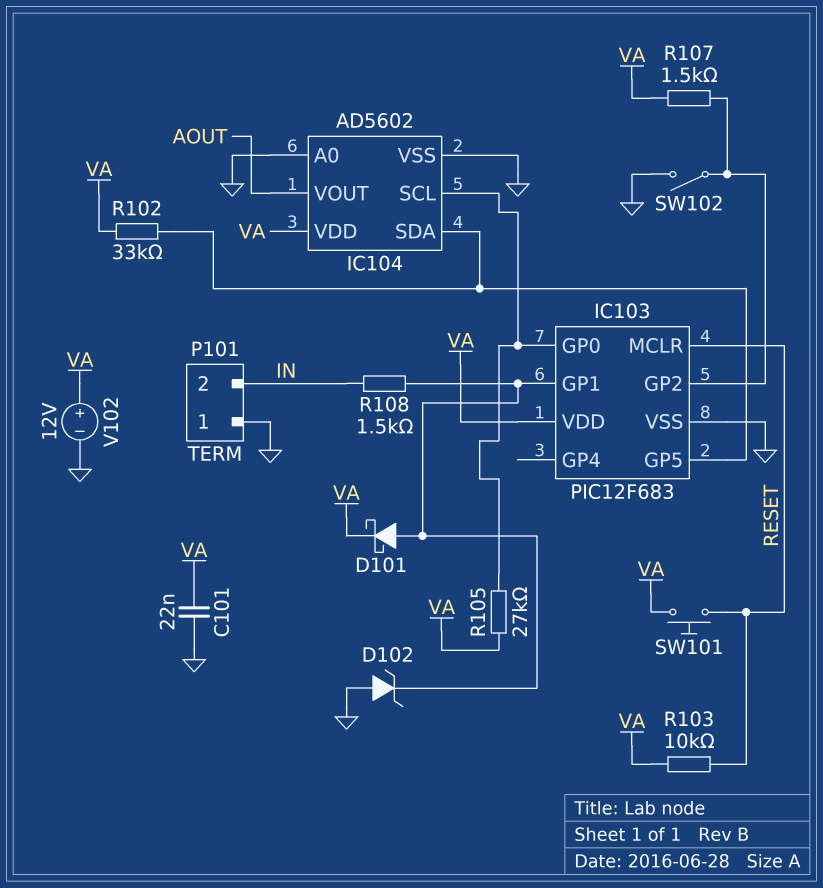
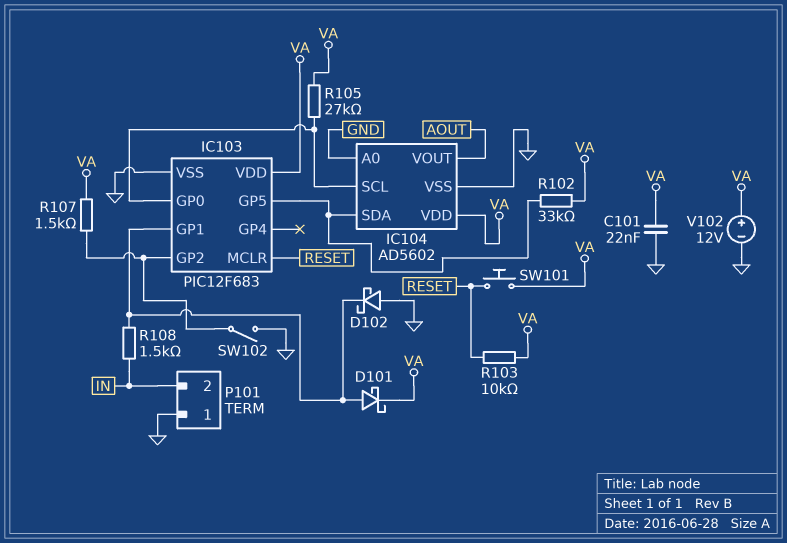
D102: zener (A GND, K IC103/GP1) -> schottky (A GND, K IC103/GP1)

